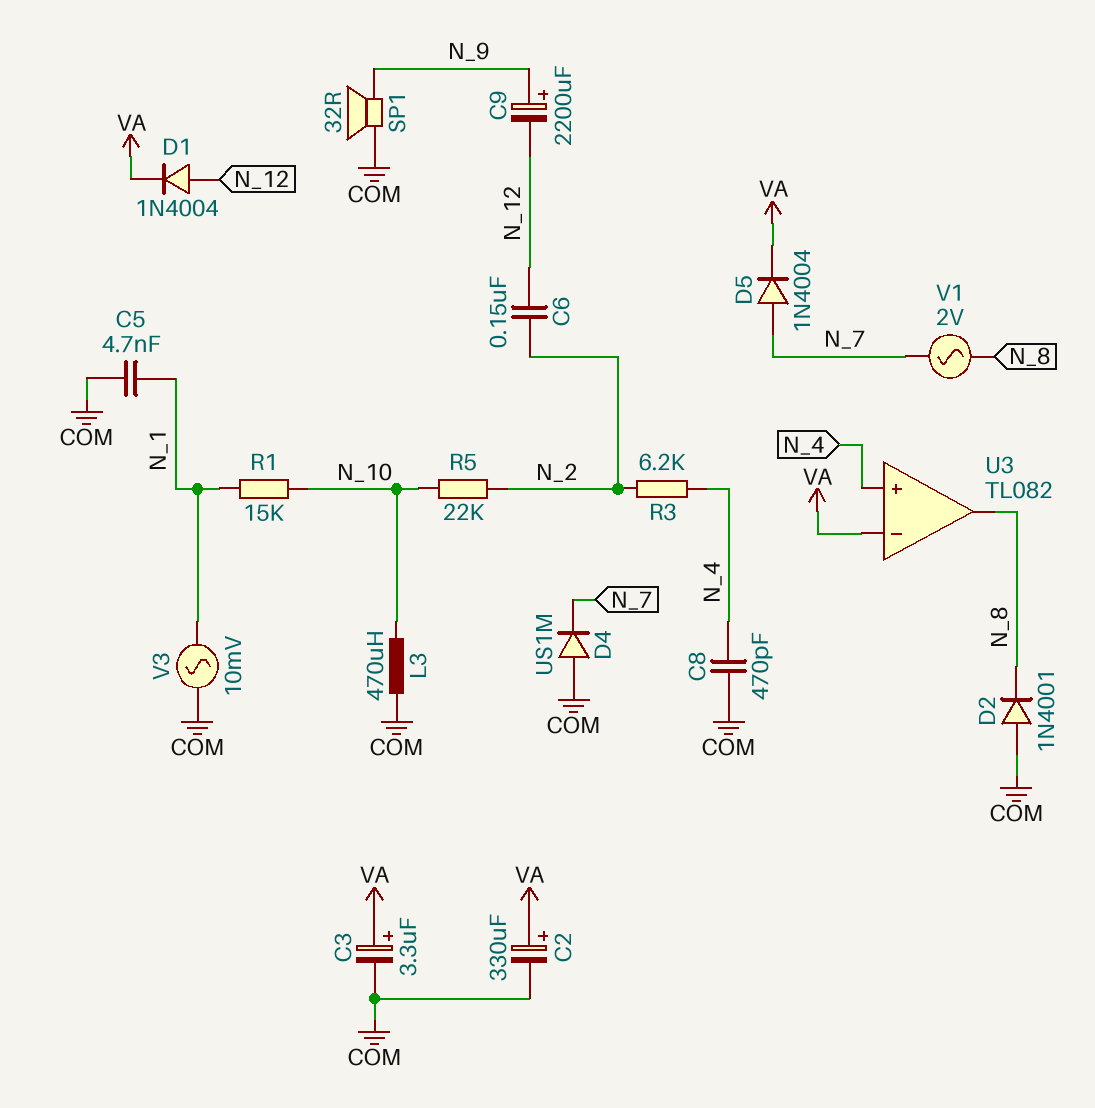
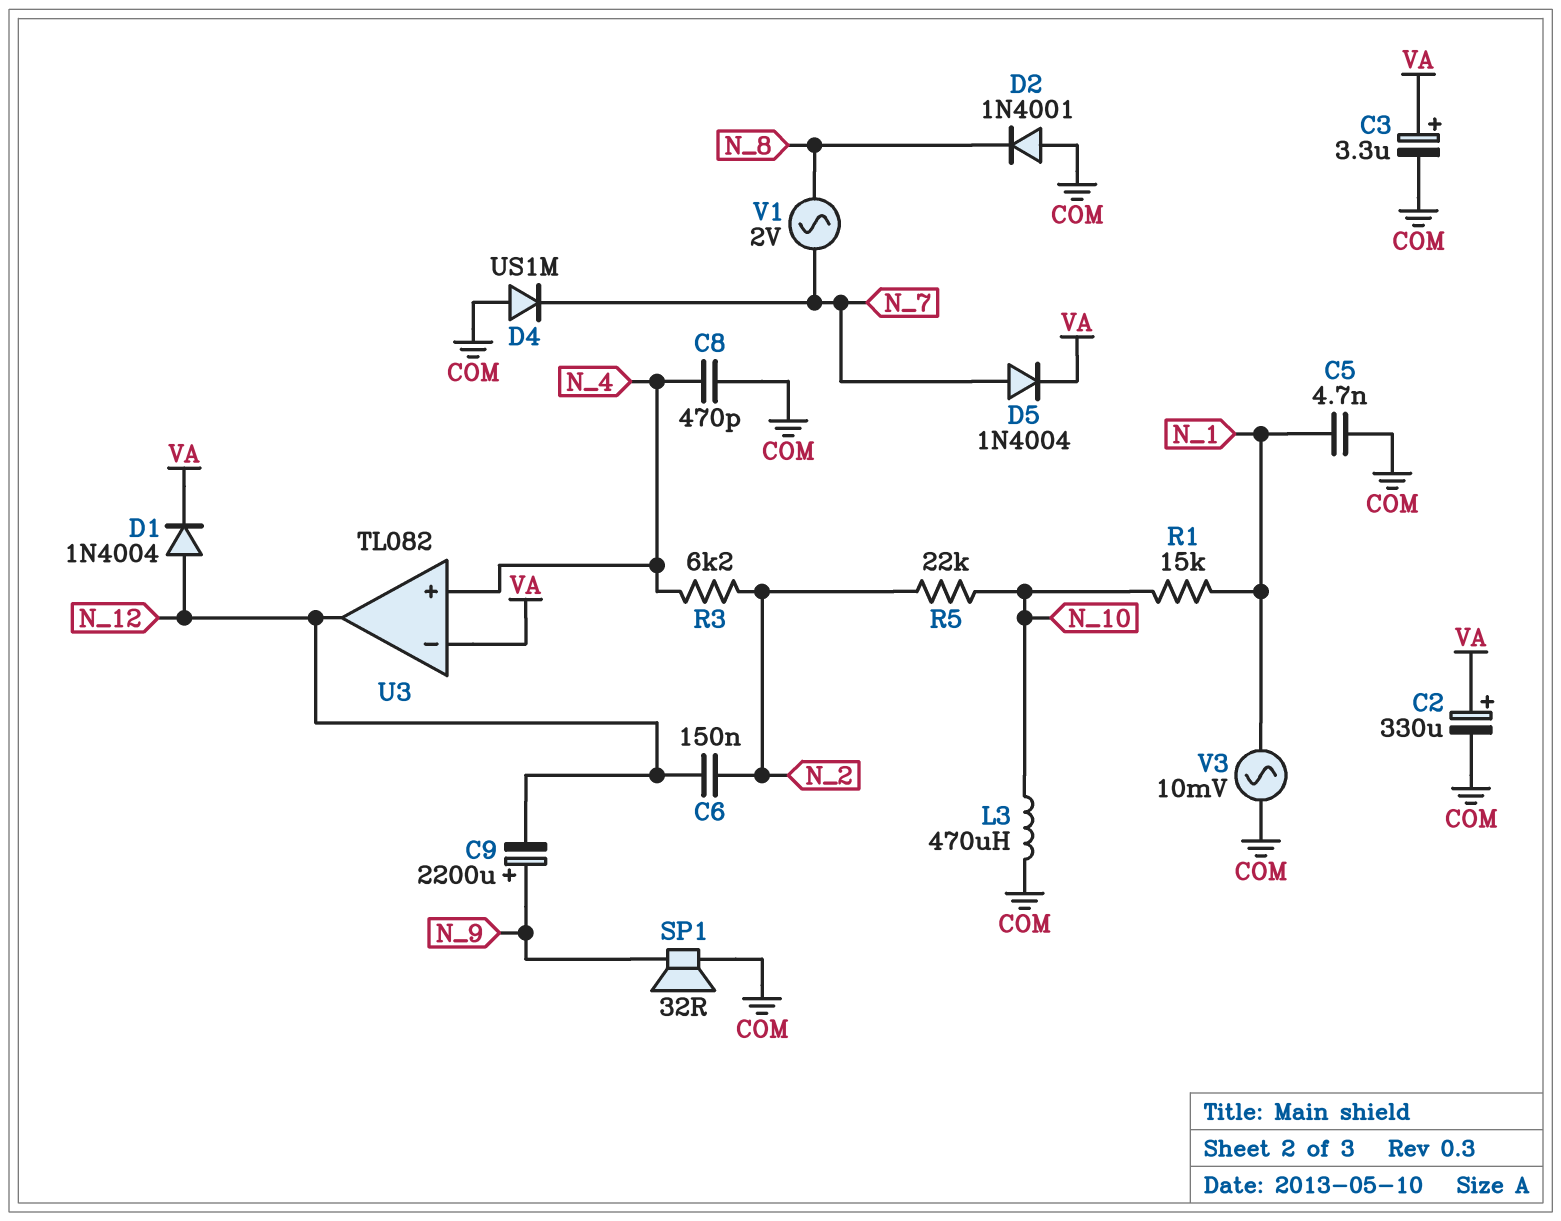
U3 pin out: N_8 -> N_12

